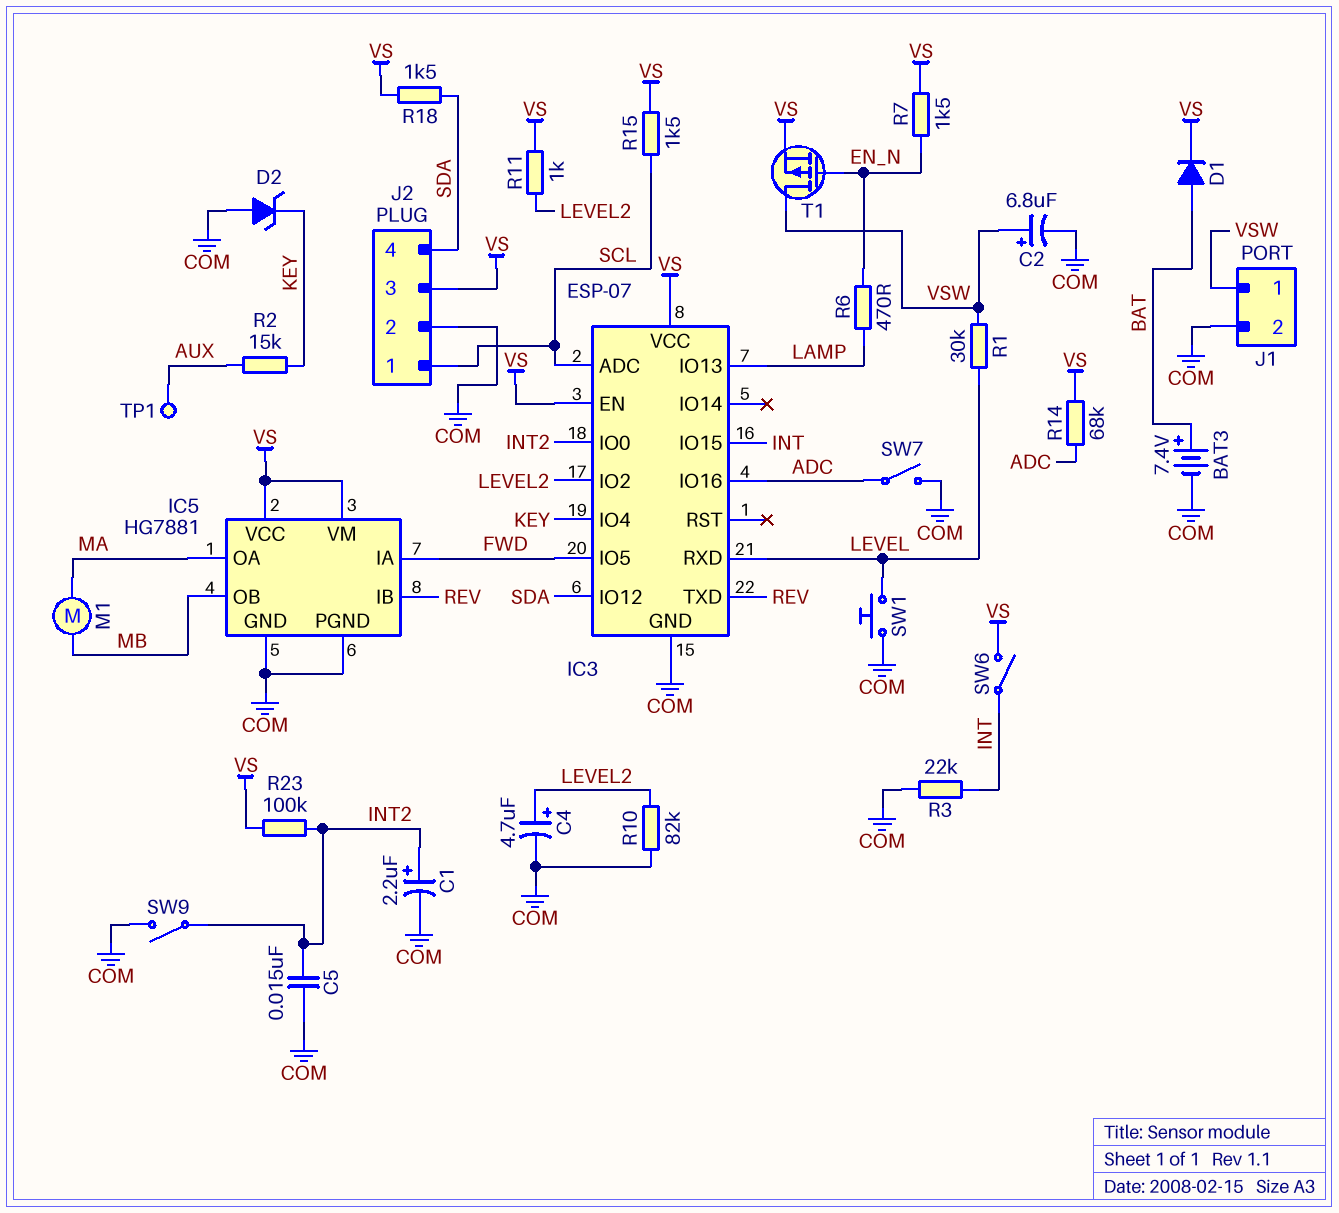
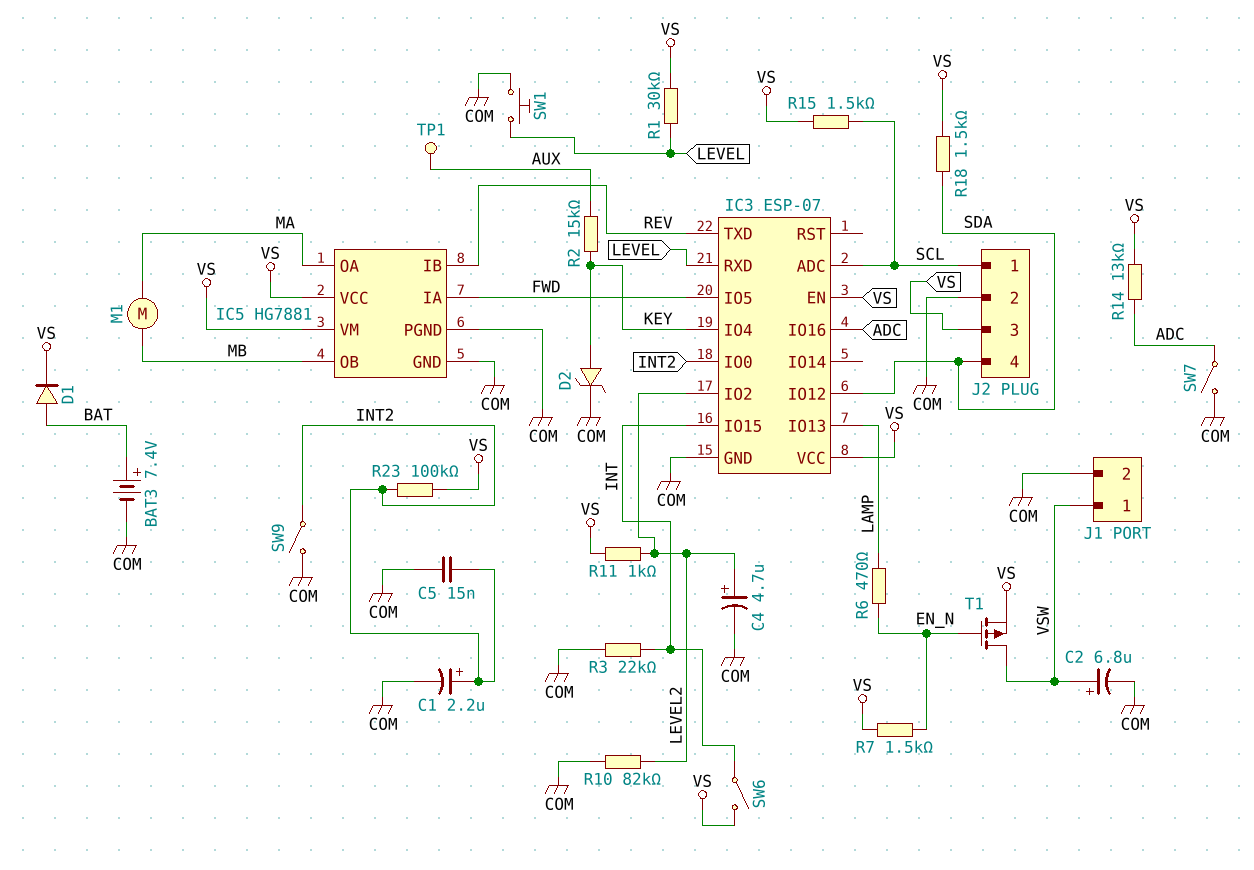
D2: zener (A COM, K KEY) -> zener (A KEY, K COM)
R1: 30k (LEVEL, VSW) -> 30k (LEVEL, VS)
R14: 68k (ADC, VS) -> 13k (ADC, VS)

